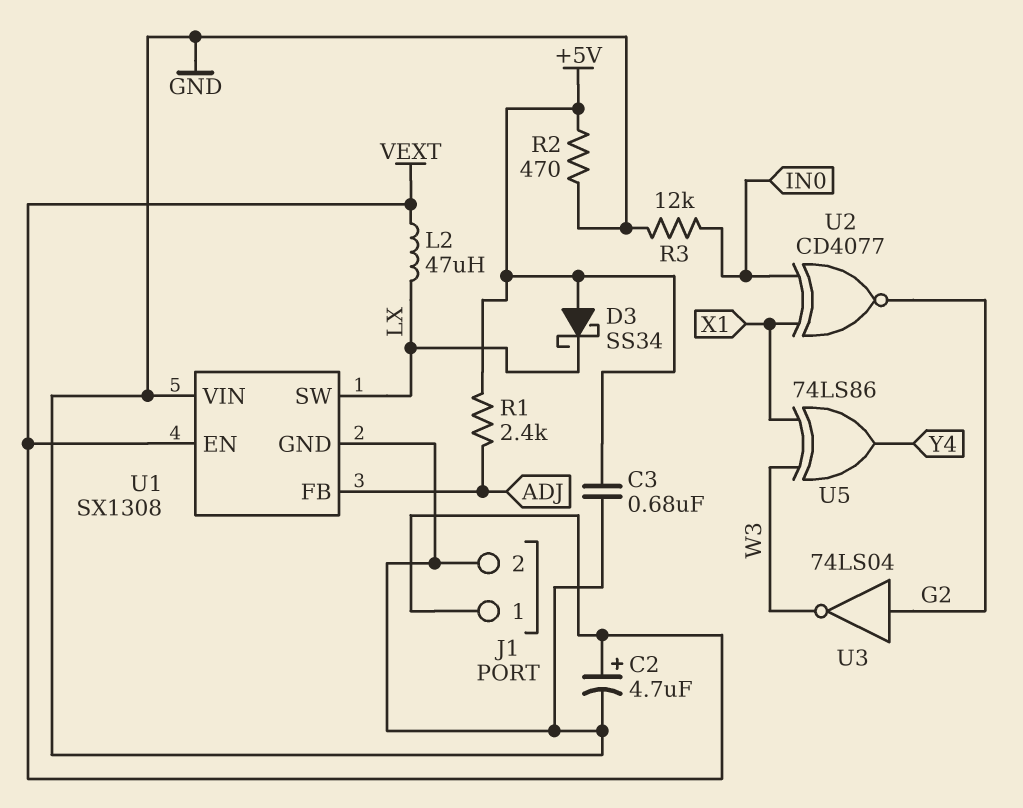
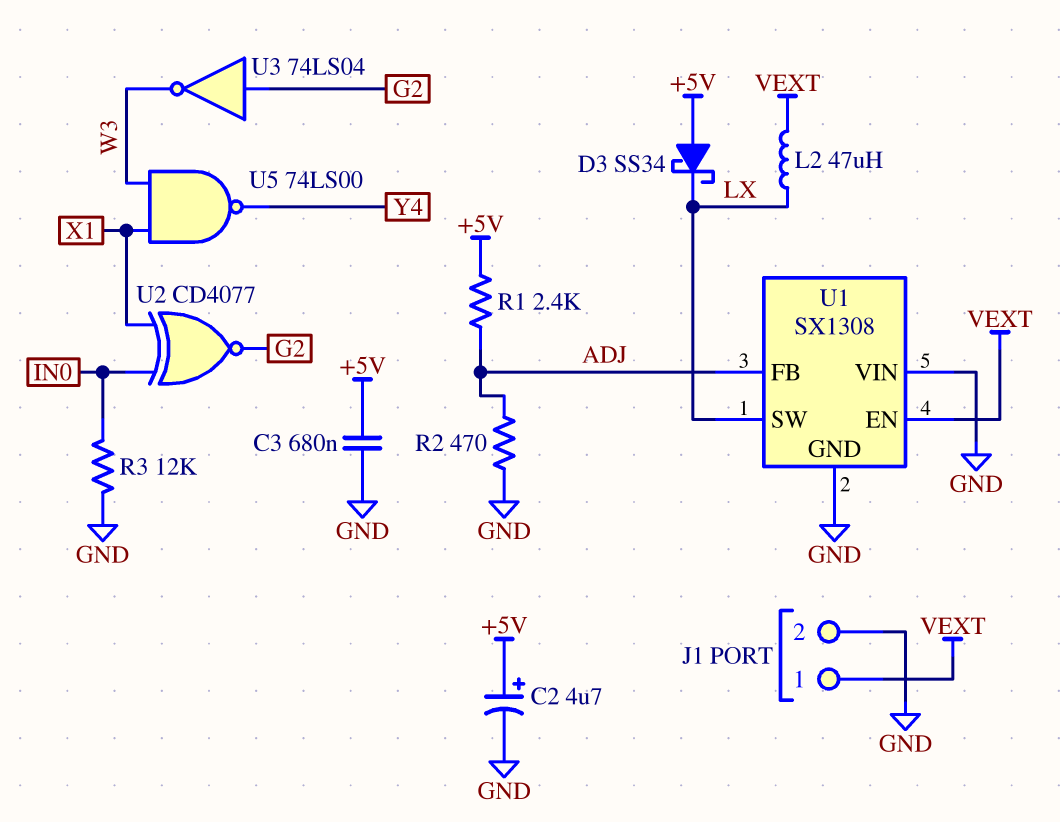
C2: 4.7uF (plus VEXT, minus GND) -> 4.7uF (plus +5V, minus GND)
R2: 470 (+5V, GND) -> 470 (ADJ, GND)
U5: XOR 74LS86 (in W3, in X1, out Y4) -> NAND 74LS00 (in W3, in X1, out Y4)

